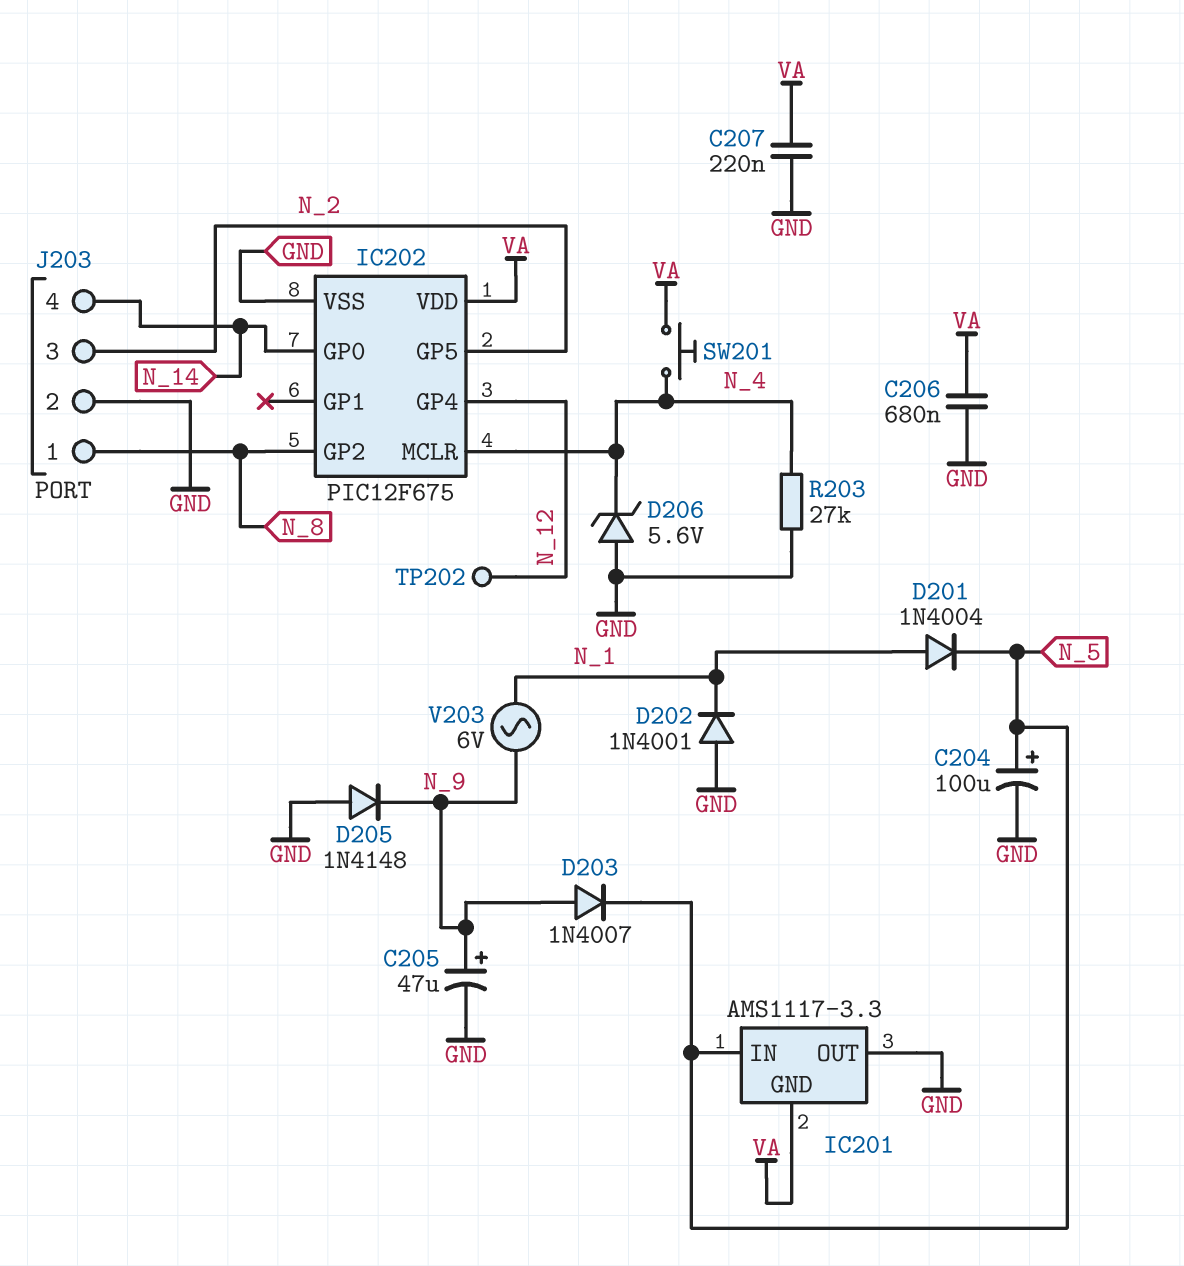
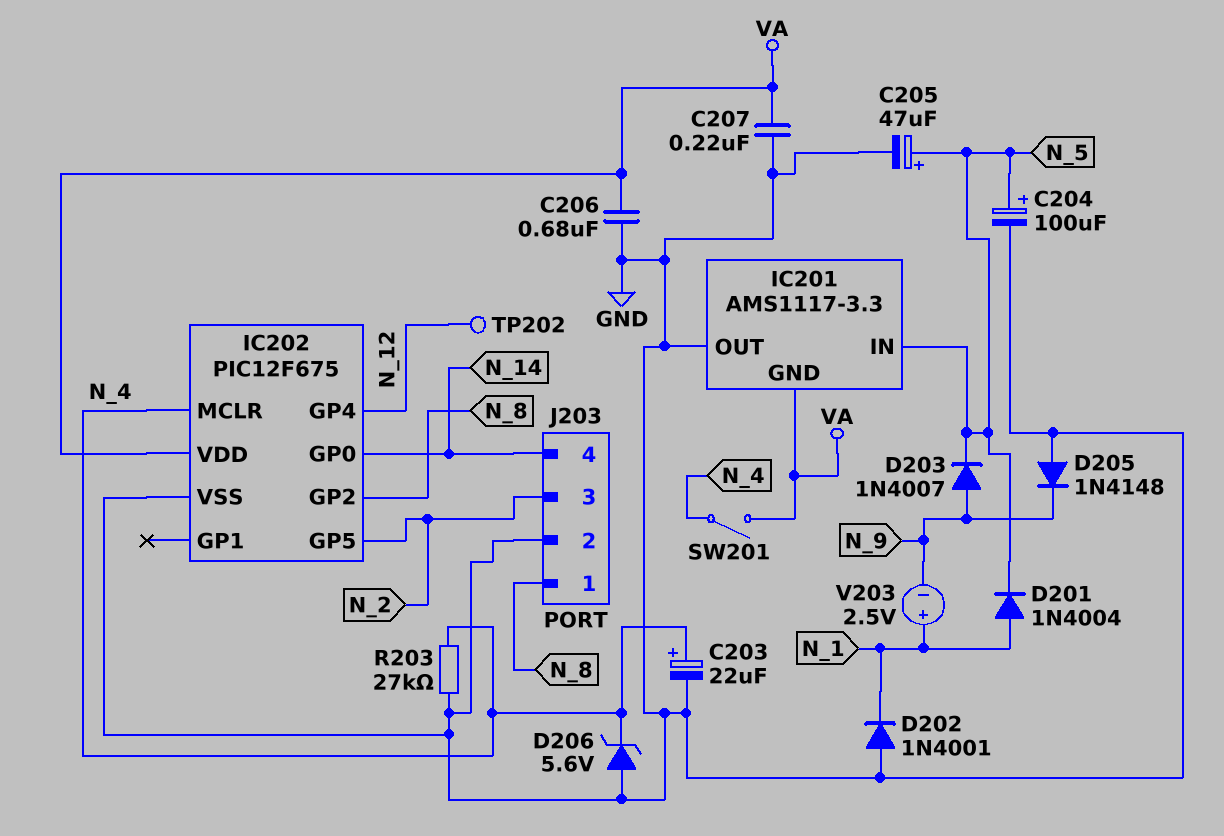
C203: none -> 22uF (plus N_4, minus GND)
C205: 47uF (plus N_9, minus GND) -> 47uF (plus N_5, minus GND)
SW201: button (N_4, VA) -> switch (N_4, VA)
V203: AC 6V (N_1, N_9) -> 2.5V (plus N_1, minus N_9)

